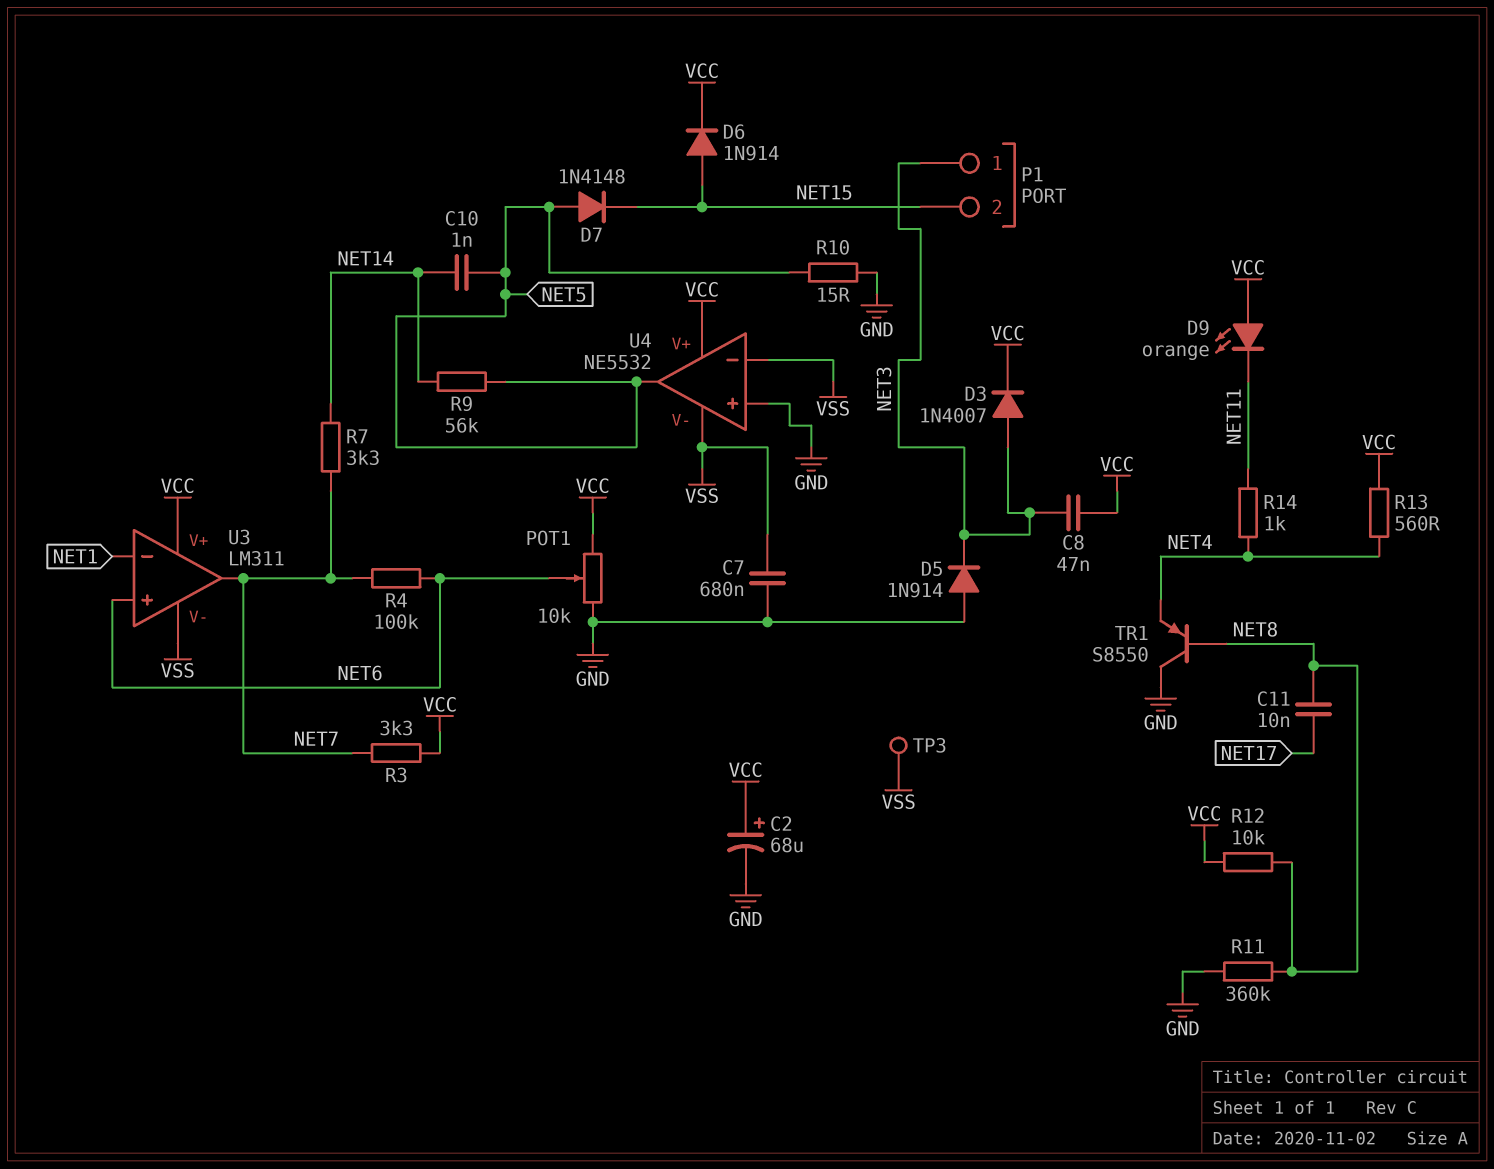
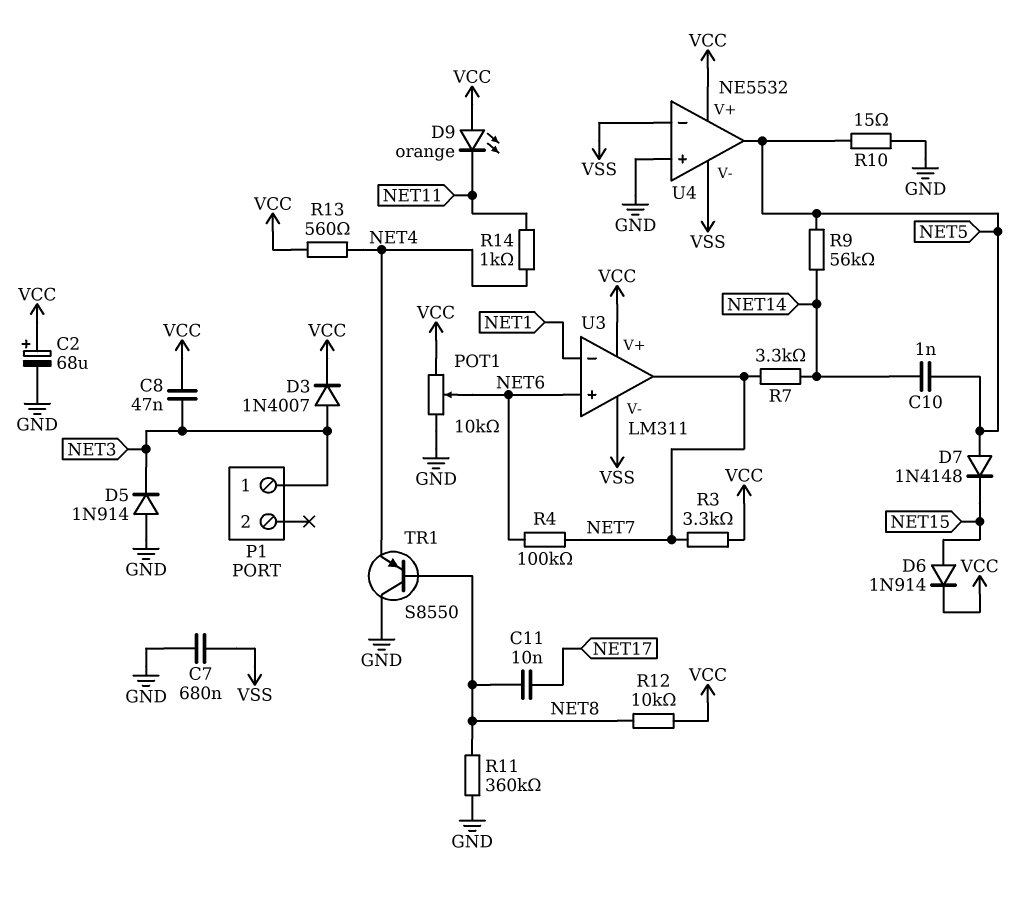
P1 pin 2: NET15 -> none
TP3: test point (VSS) -> none

